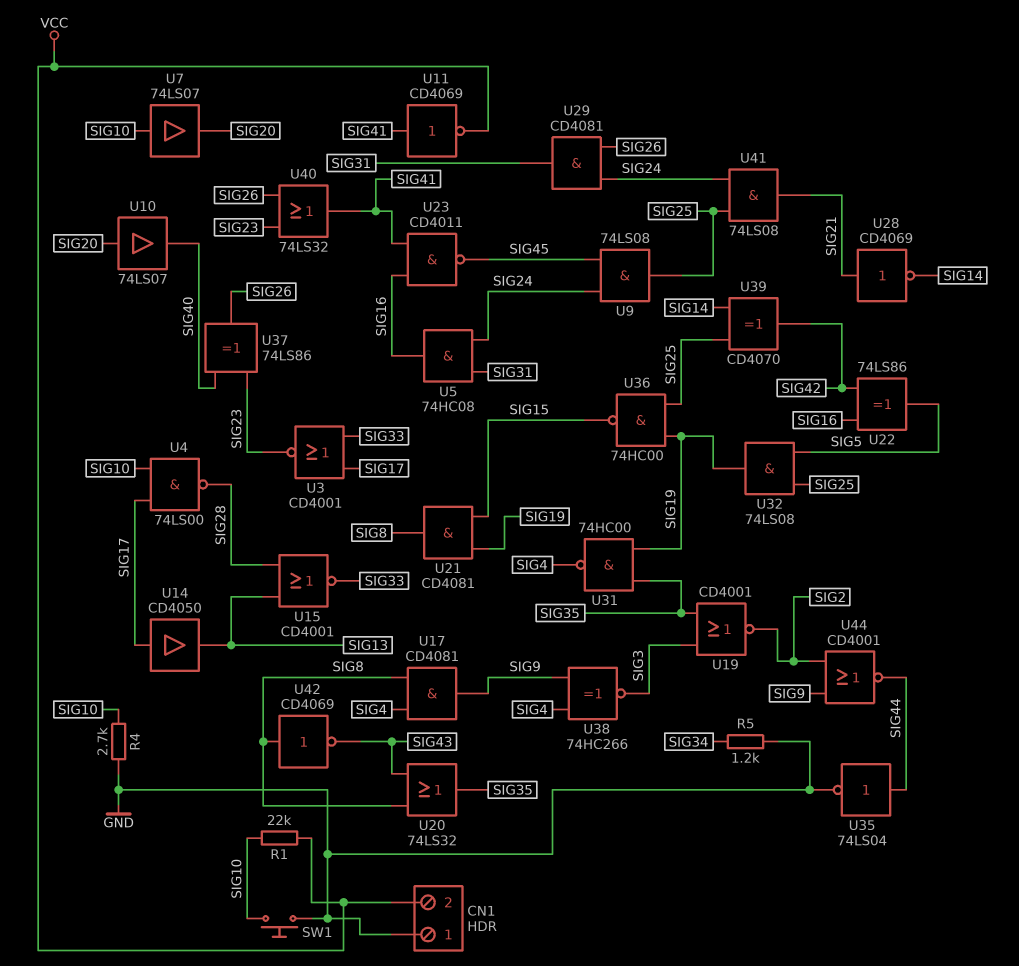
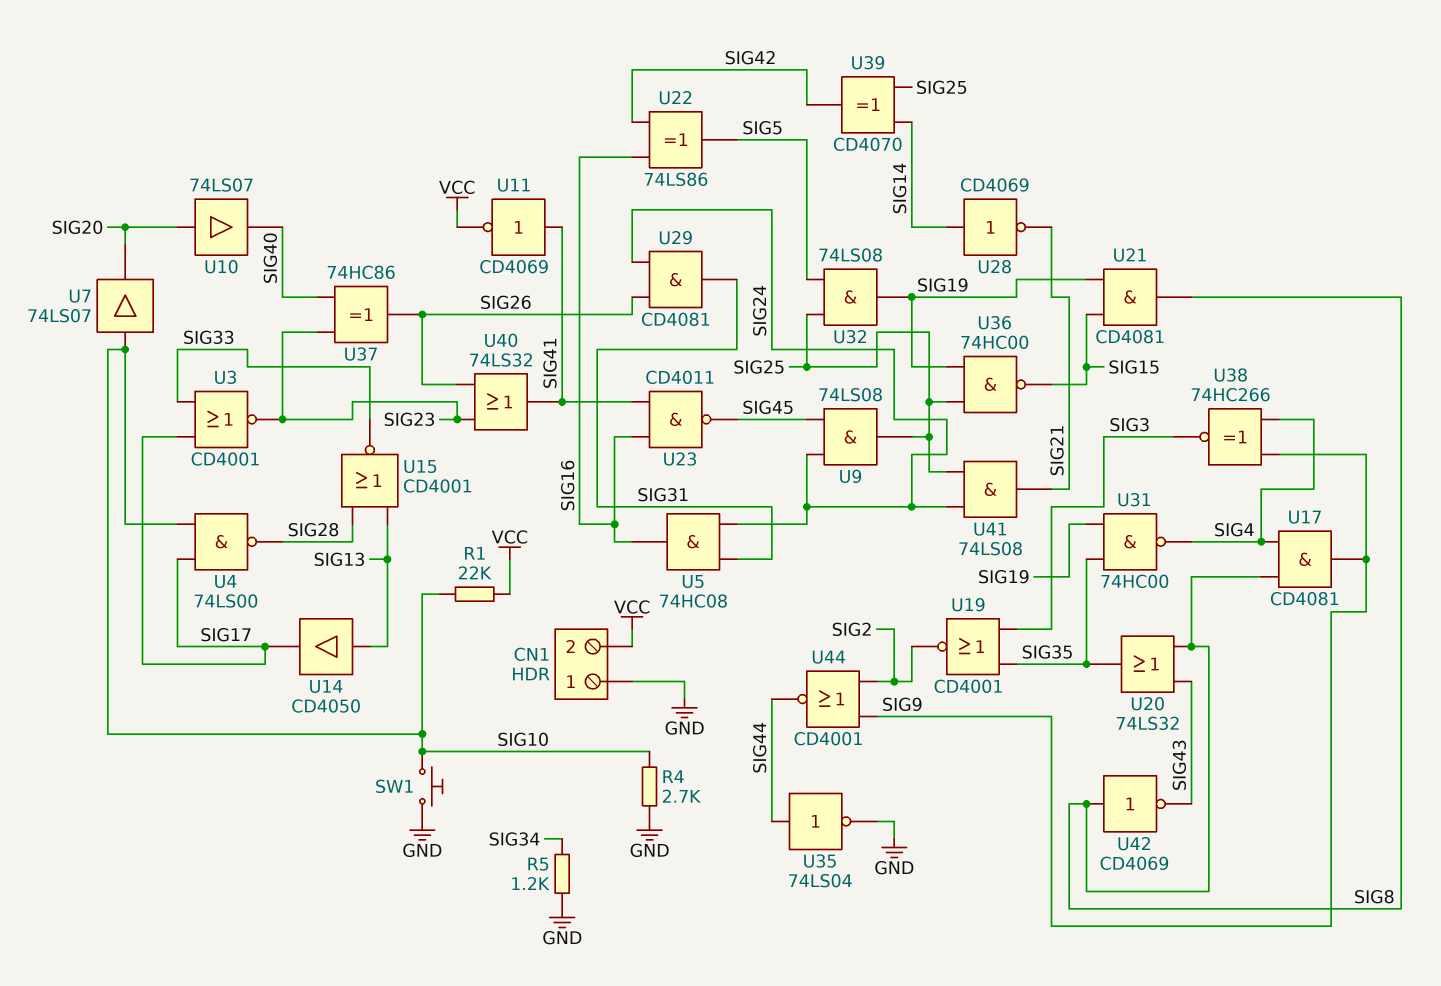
U14: buffer CD4050 (in SIG17, out SIG13) -> buffer CD4050 (in SIG13, out SIG17)
U28: NOT CD4069 (in SIG21, out SIG14) -> NOT CD4069 (in SIG14, out SIG21)
U37: XOR 74LS86 (in SIG23, in SIG40, out SIG26) -> XOR 74HC86 (in SIG23, in SIG40, out SIG26)

